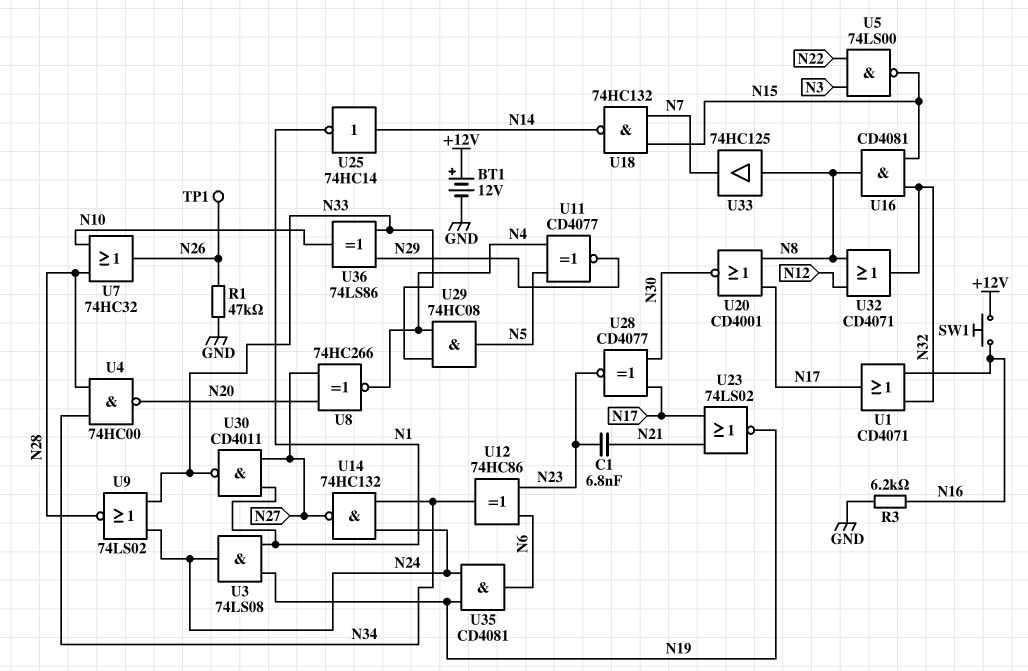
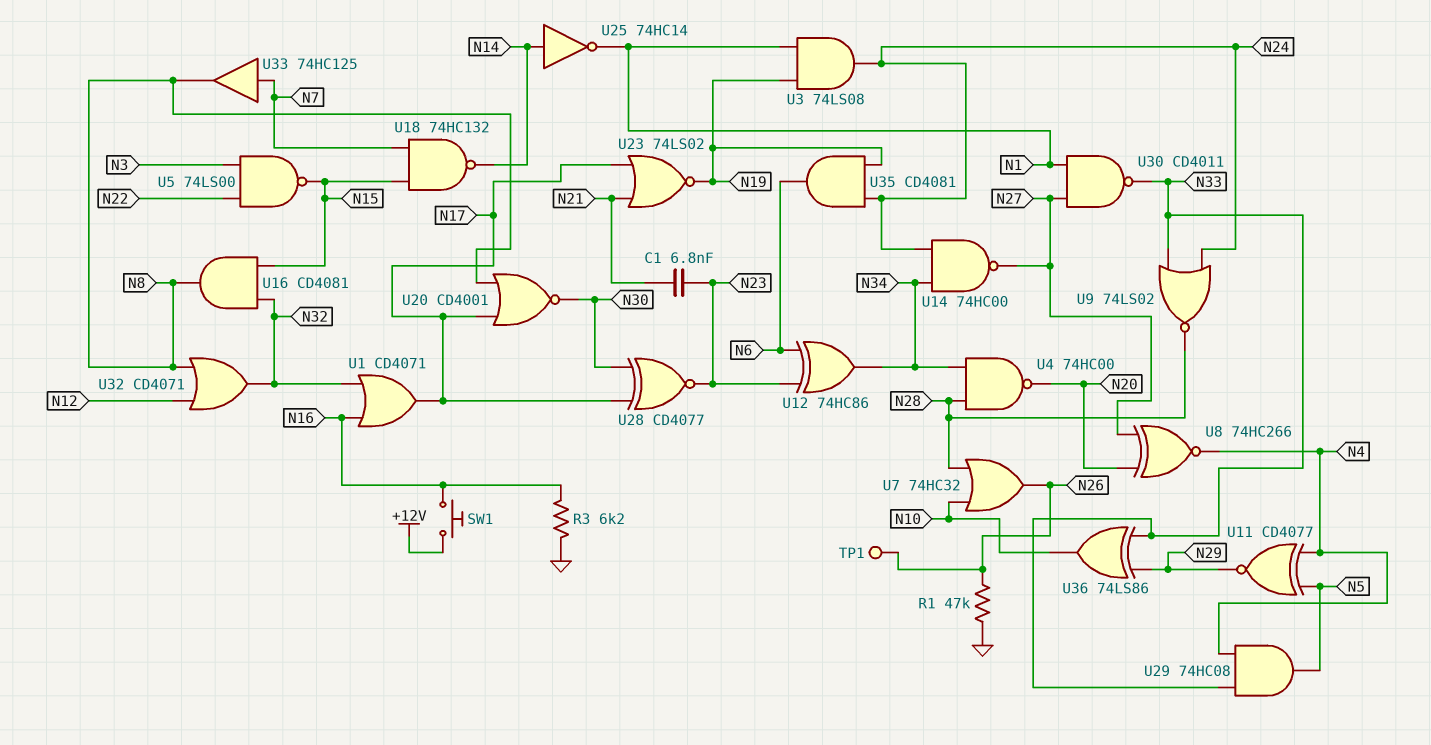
BT1: 12V (plus +12V, minus GND) -> none
U14: NAND 74HC132 (in N24, in N34, out N27) -> NAND 74HC00 (in N24, in N34, out N27)
U33: buffer 74HC125 (in N8, out N7) -> buffer 74HC125 (in N7, out N8)

